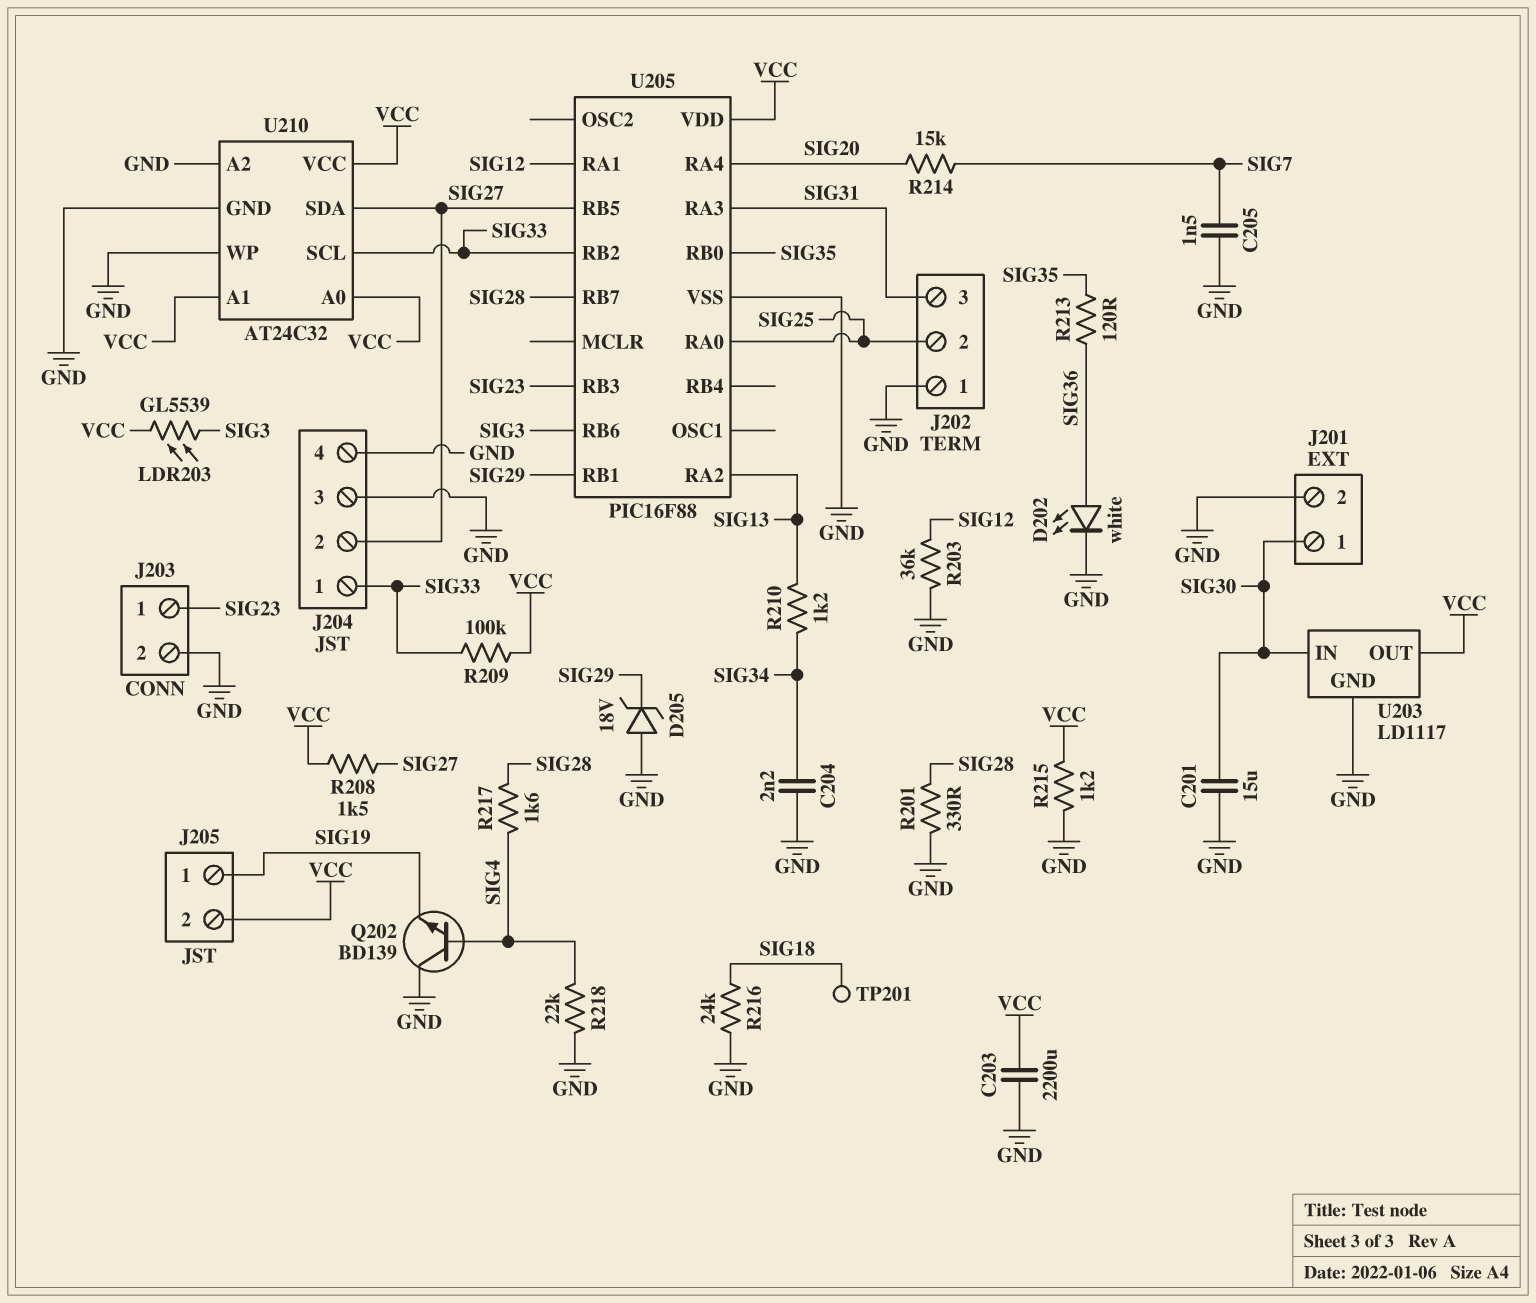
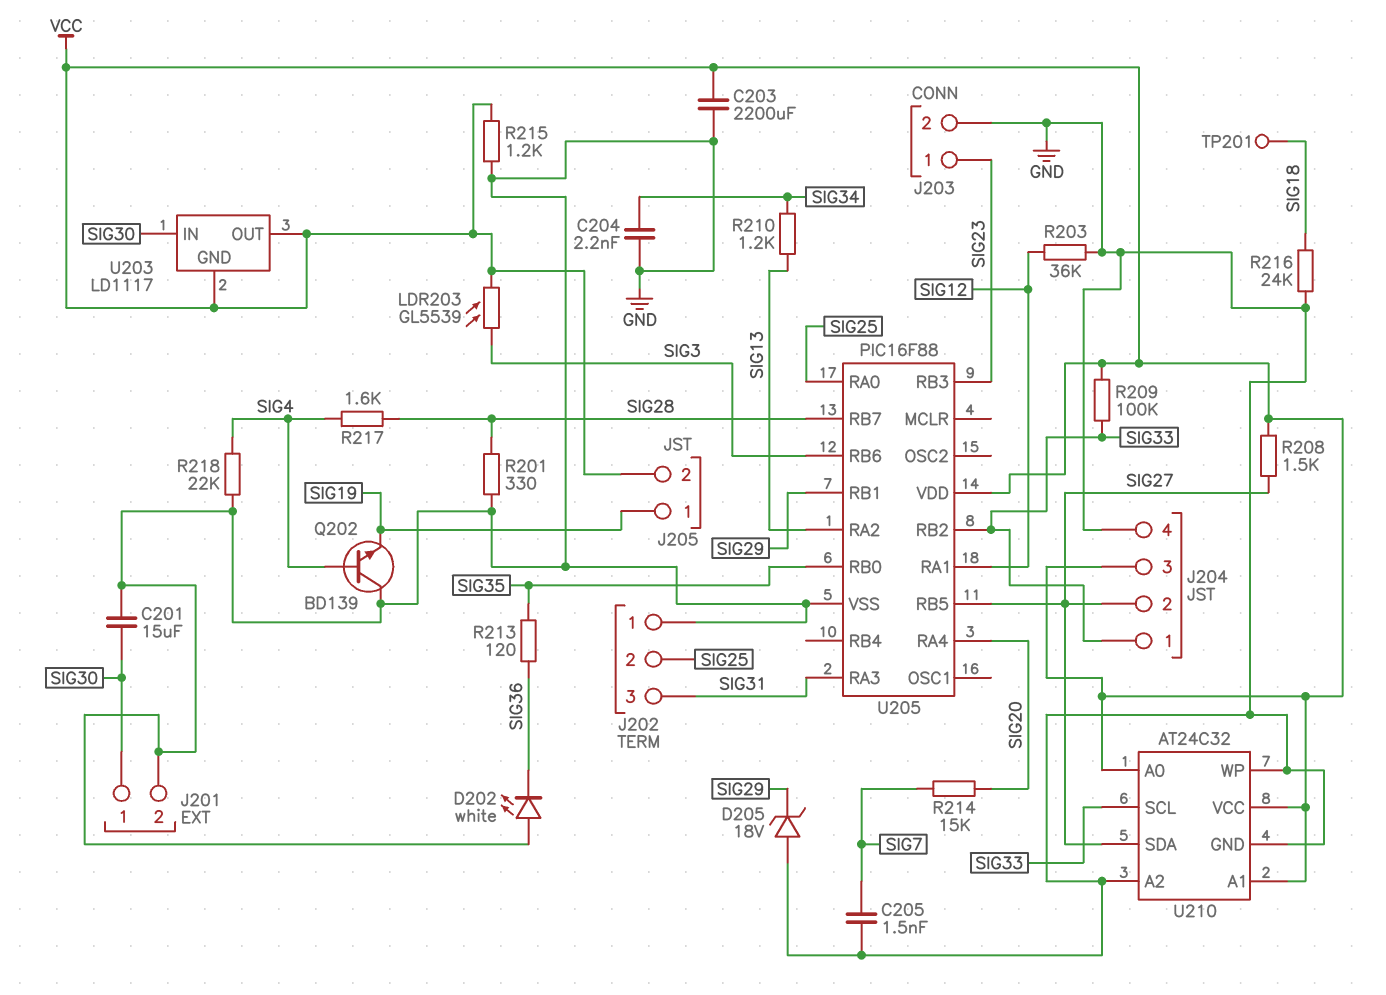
D202: LED white (A SIG36, K GND) -> LED white (A GND, K SIG36)
J204 pin 3: GND -> VCC
U203 pin GND: GND -> VCC

